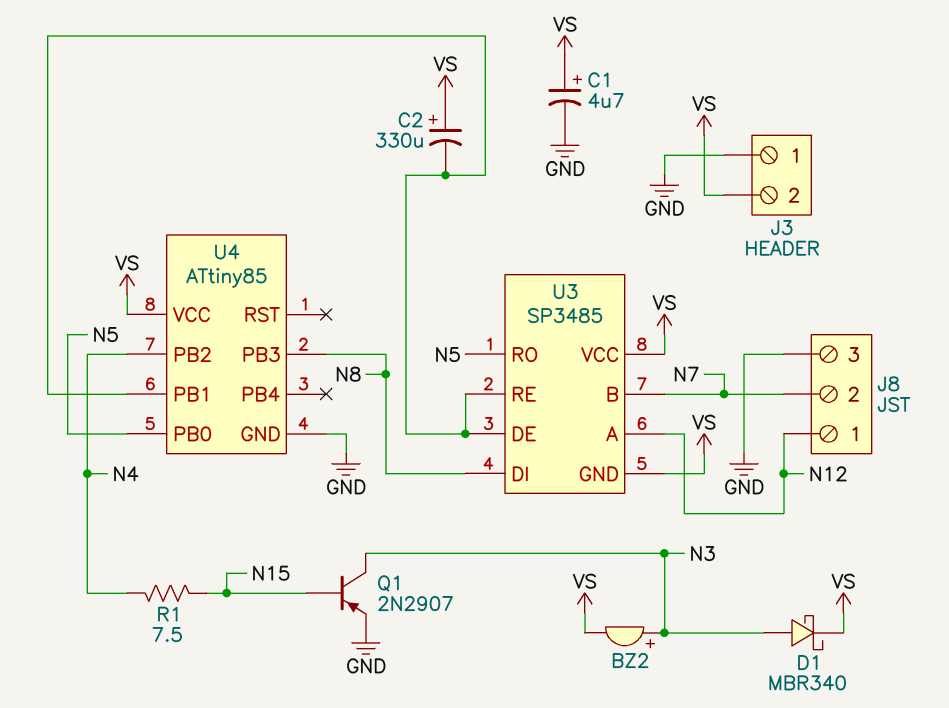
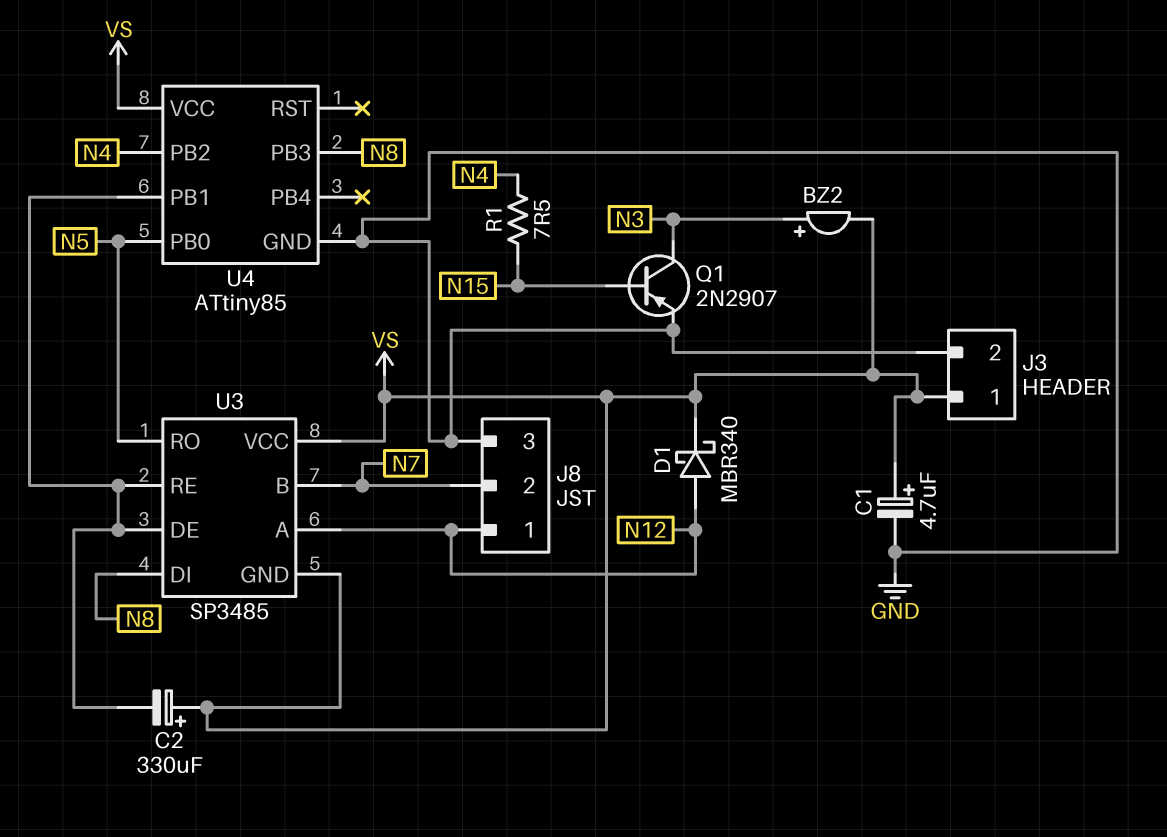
D1: schottky MBR340 (A N3, K VS) -> schottky MBR340 (A N12, K VS)
J3 pin 1: GND -> VS
J3 pin 2: VS -> GND

